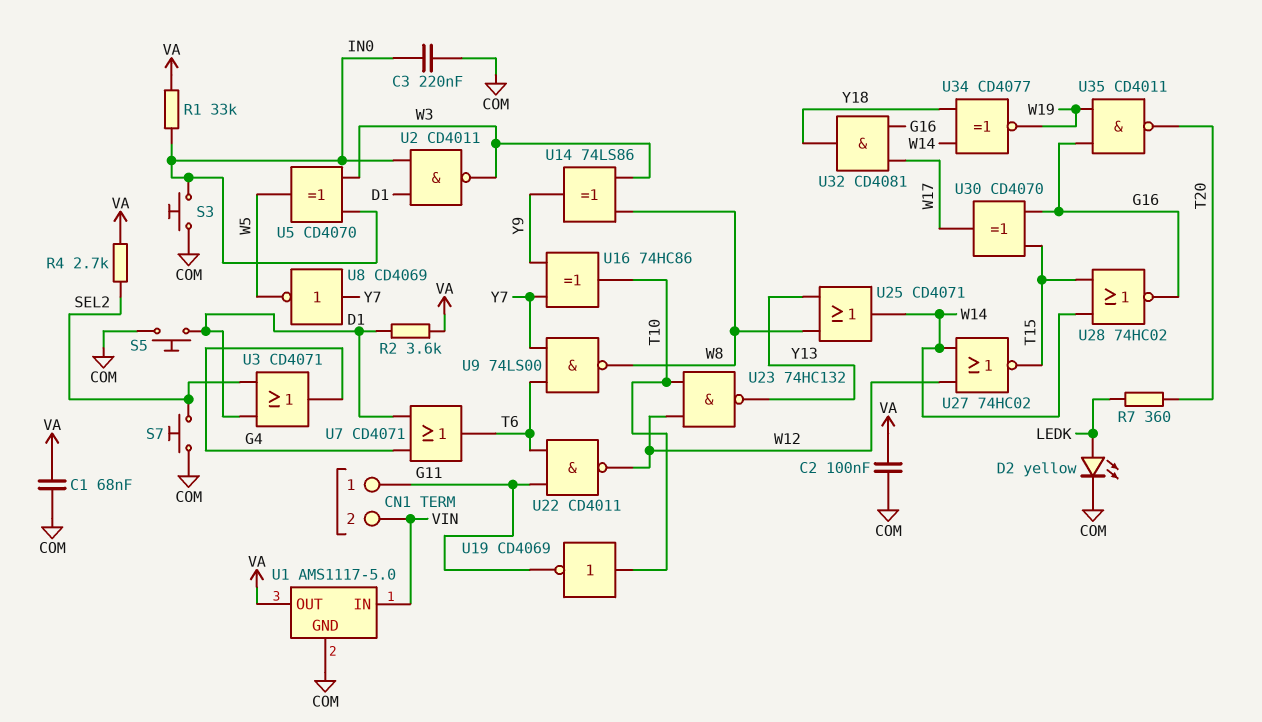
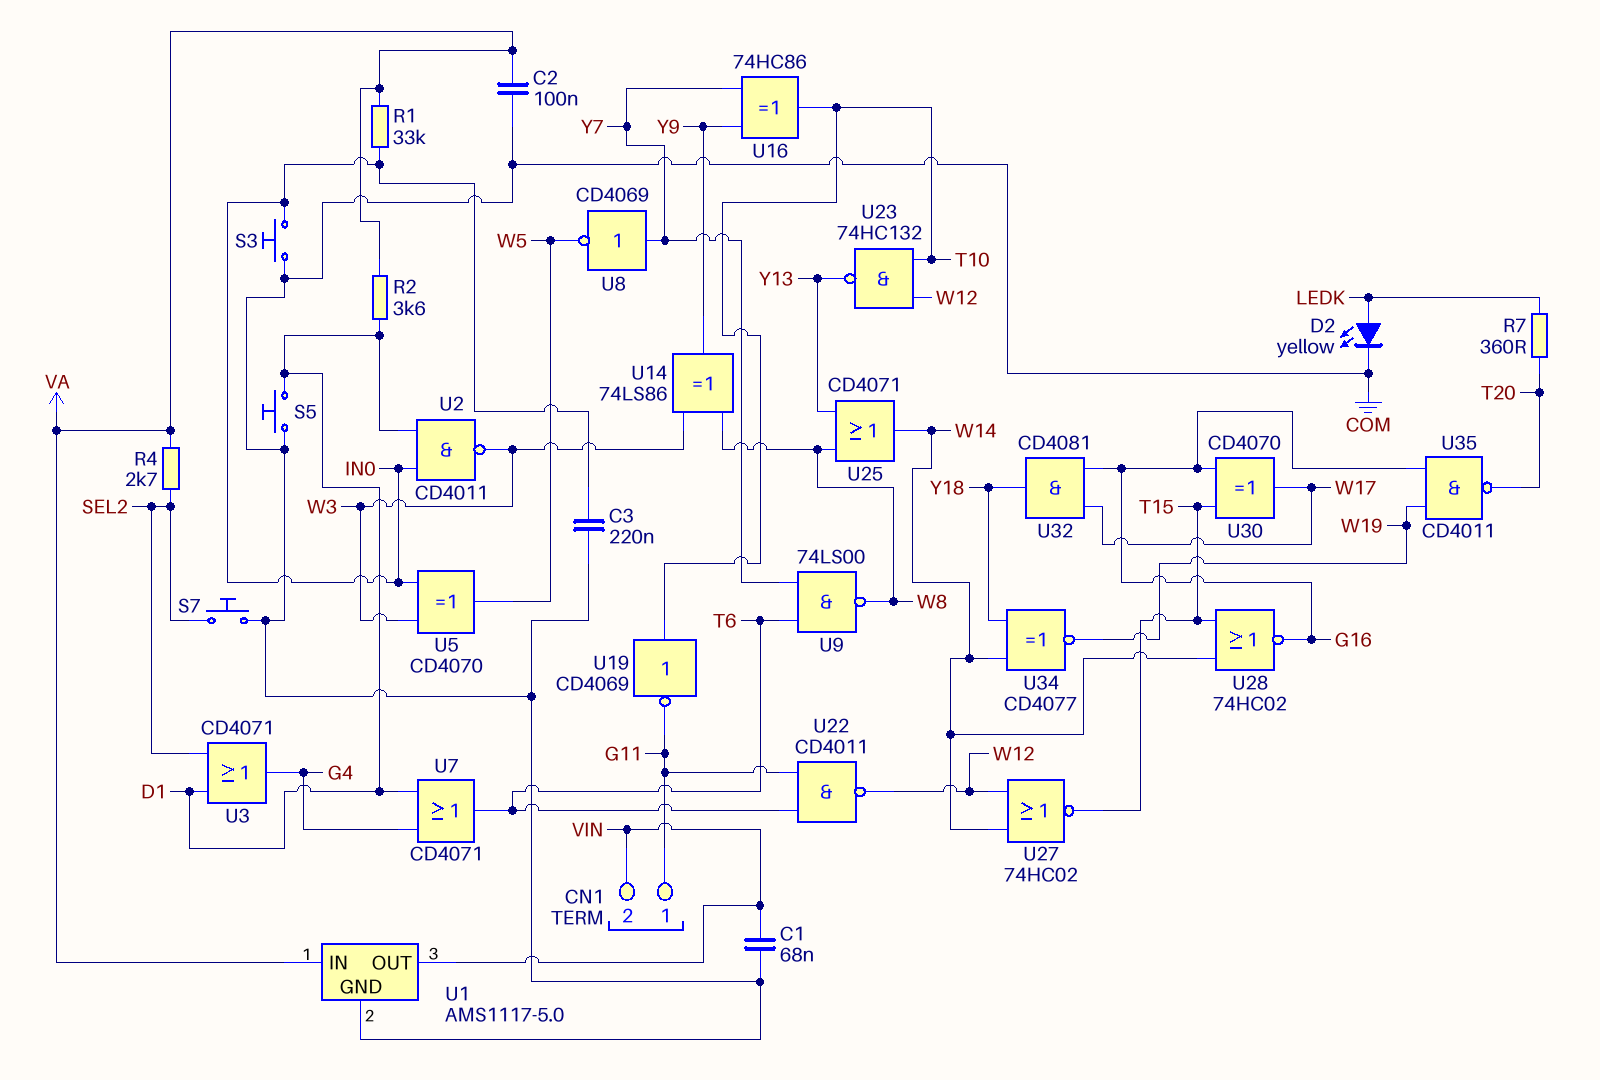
C1: 68nF (COM, VA) -> 68nF (COM, VIN)
U1 pin IN: VIN -> VA
U1 pin OUT: VA -> VIN

